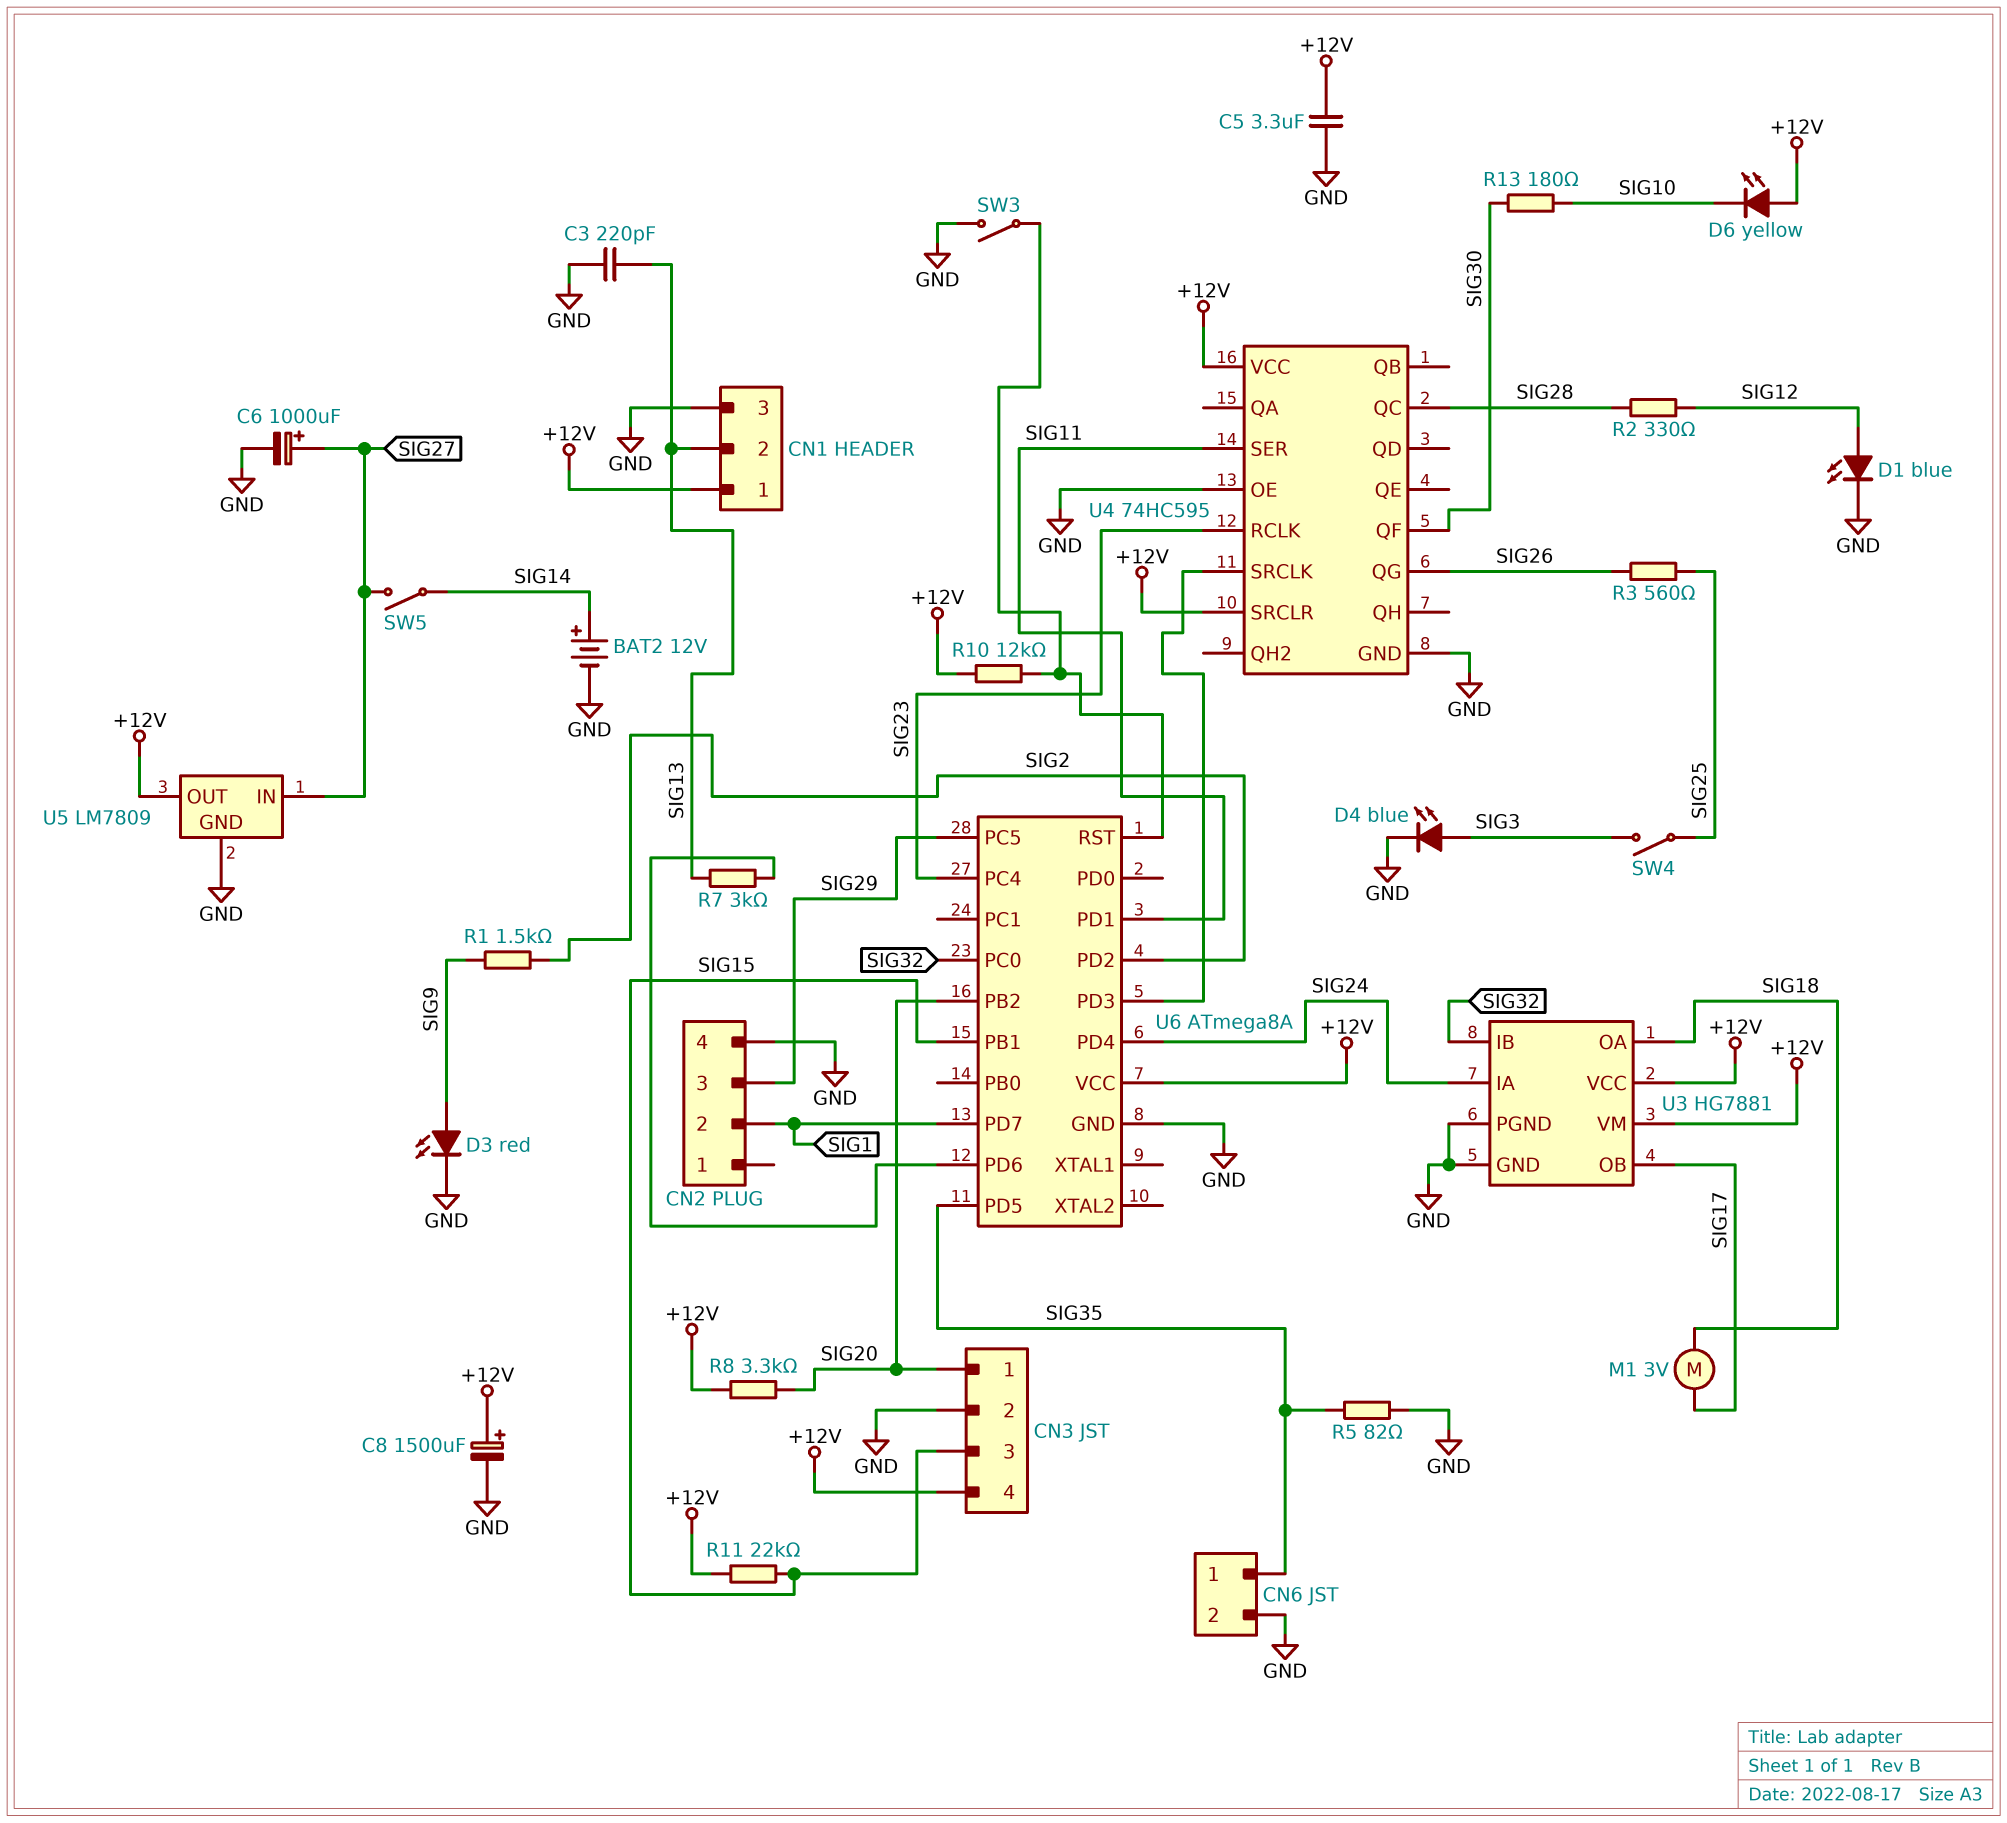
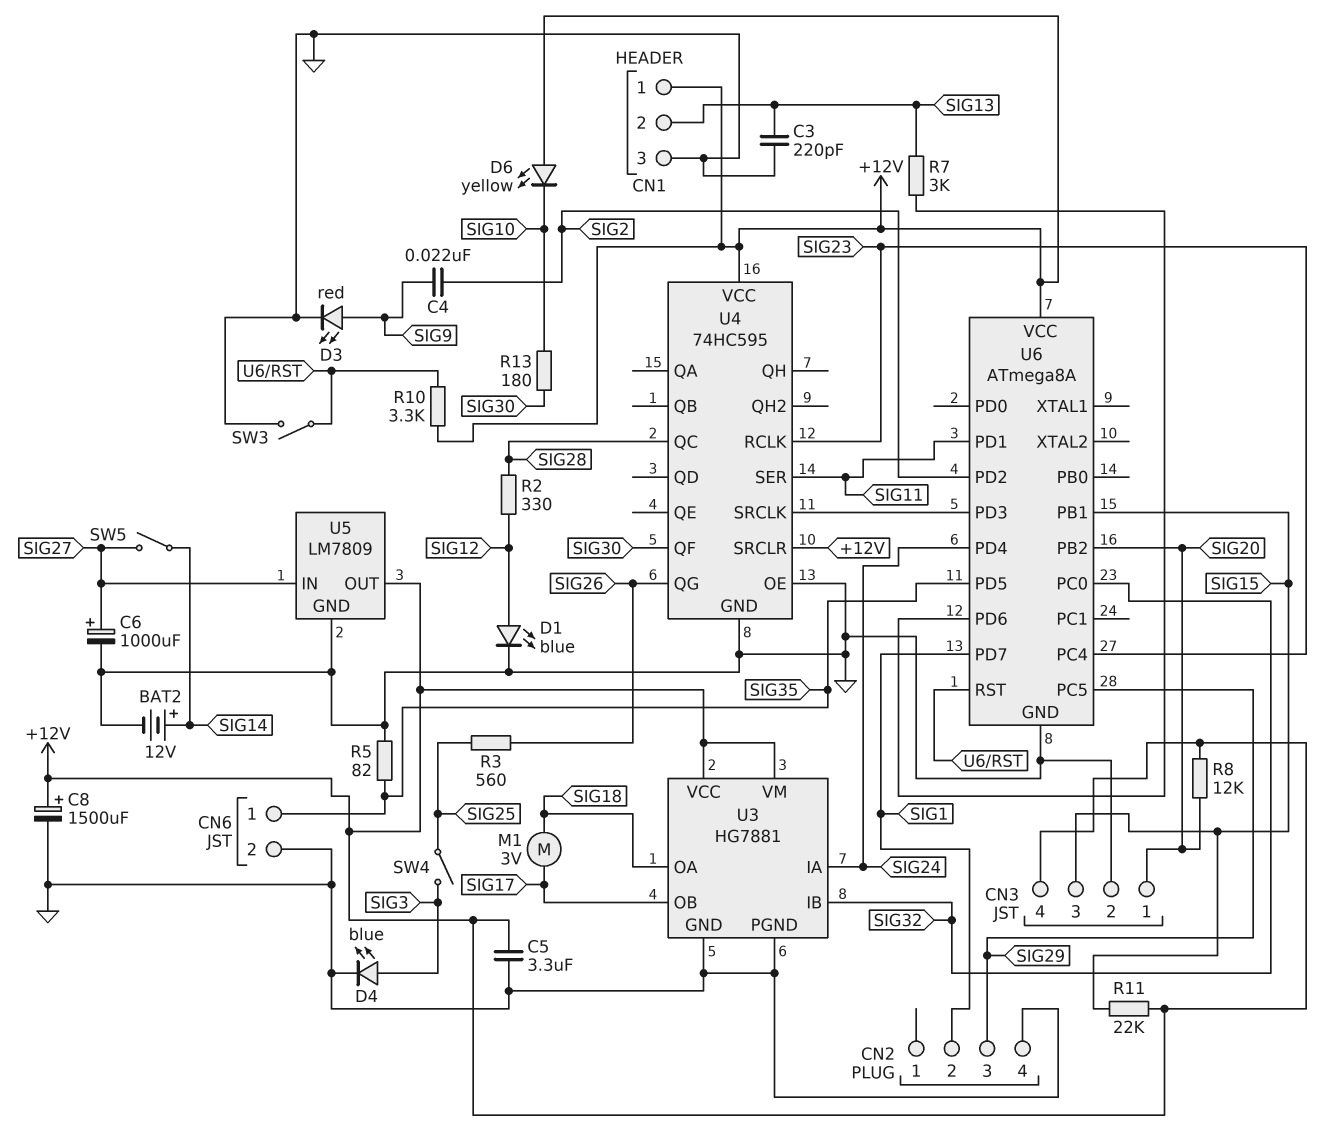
C4: none -> 22nF (SIG2, SIG9)
R1: 1.5k (SIG2, SIG9) -> none
R8: 3.3k (+12V, SIG20) -> 12k (+12V, SIG20)
R10: 12k (+12V, U6/RST) -> 3.3k (+12V, U6/RST)

